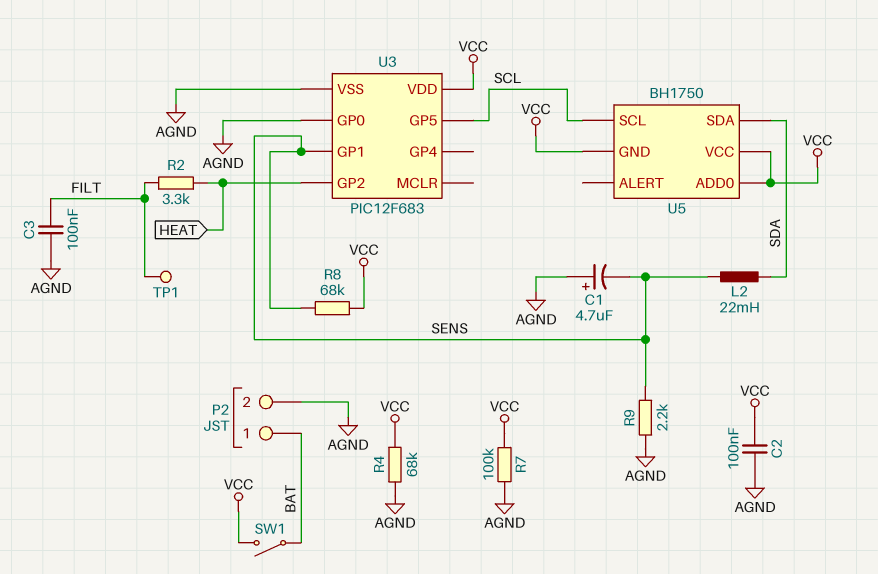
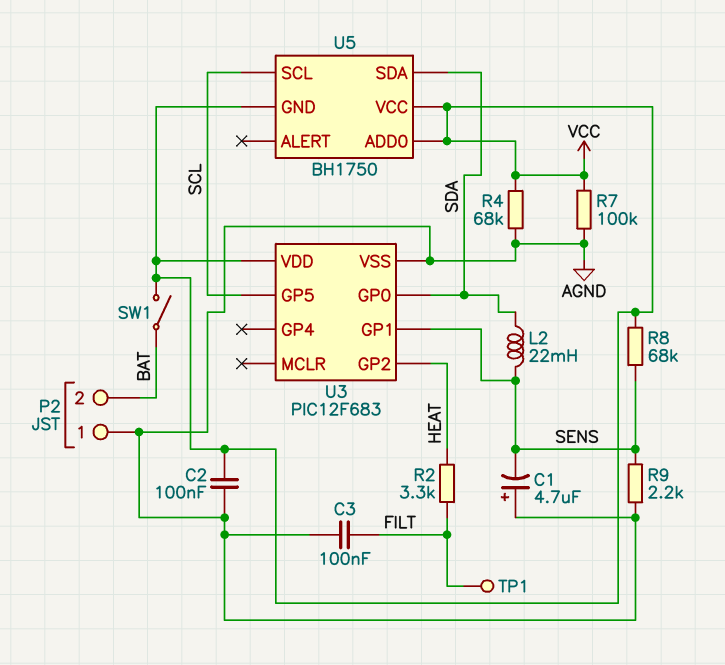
P2 pin 1: BAT -> AGND
P2 pin 2: AGND -> BAT
U3 pin GP0: AGND -> SDA

